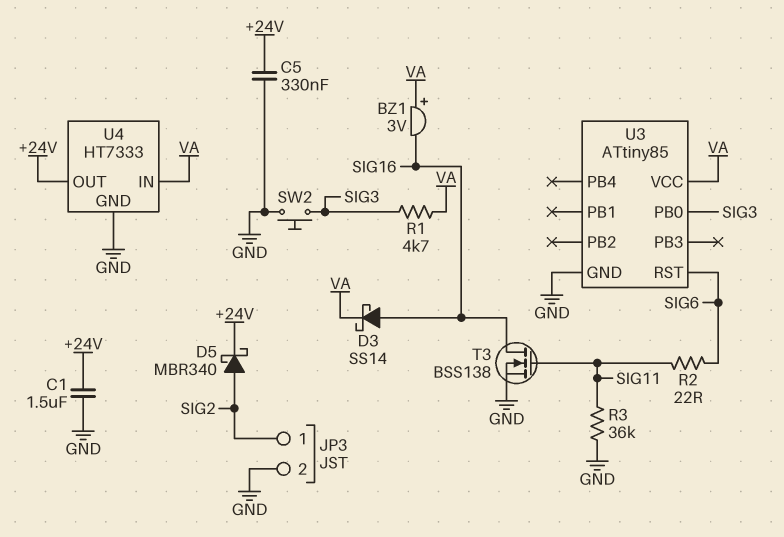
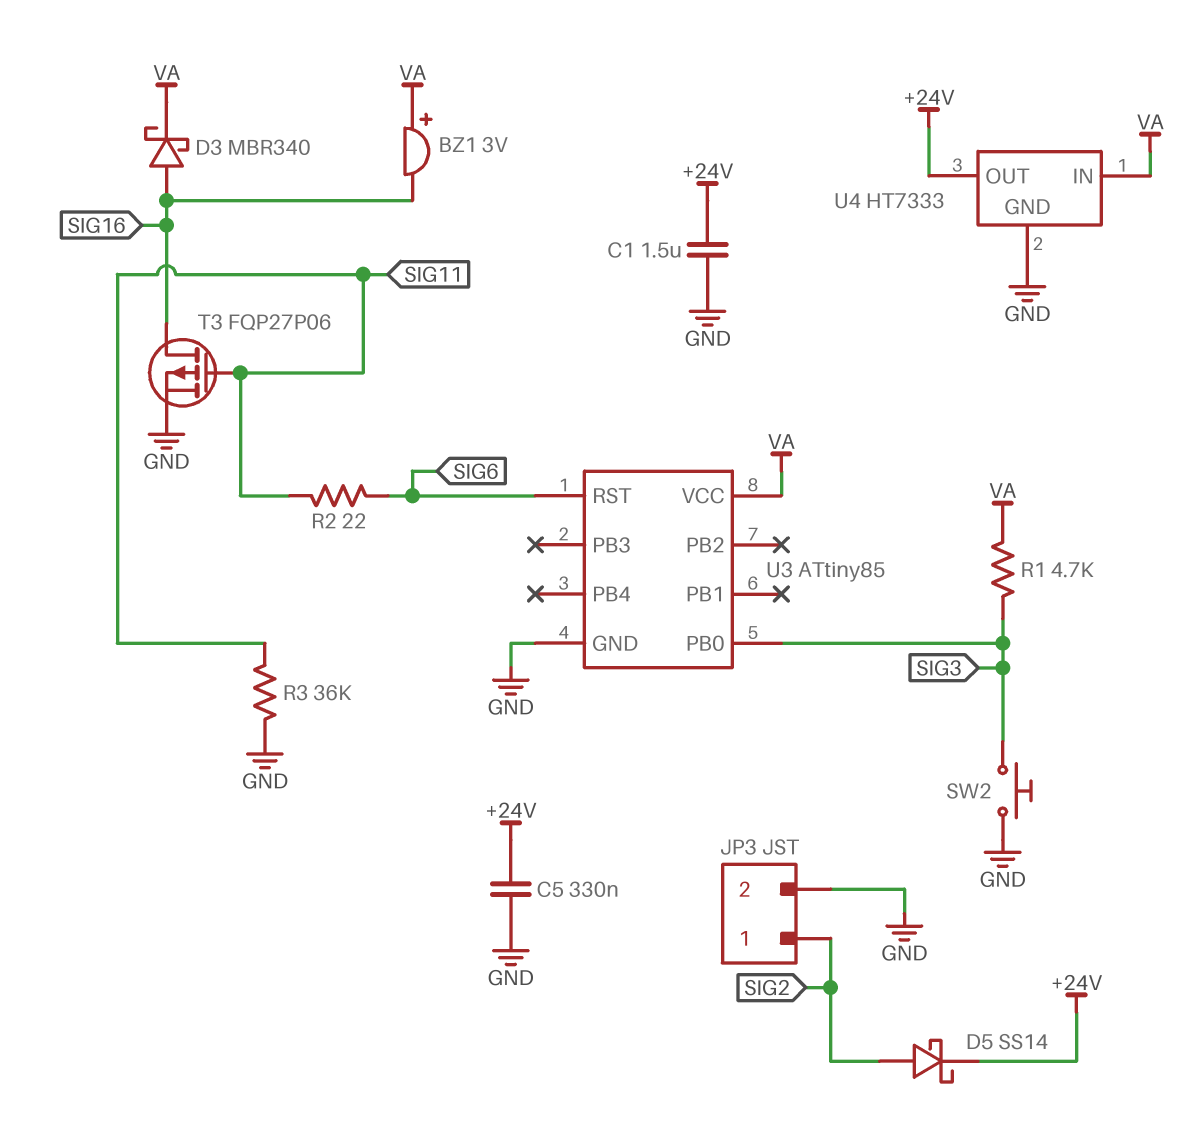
D3: schottky SS14 (A SIG16, K VA) -> schottky MBR340 (A SIG16, K VA)
D5: schottky MBR340 (A SIG2, K +24V) -> schottky SS14 (A SIG2, K +24V)
T3: NMOS BSS138 (G SIG11, D SIG16, S GND) -> PMOS FQP27P06 (G SIG11, D SIG16, S GND)

